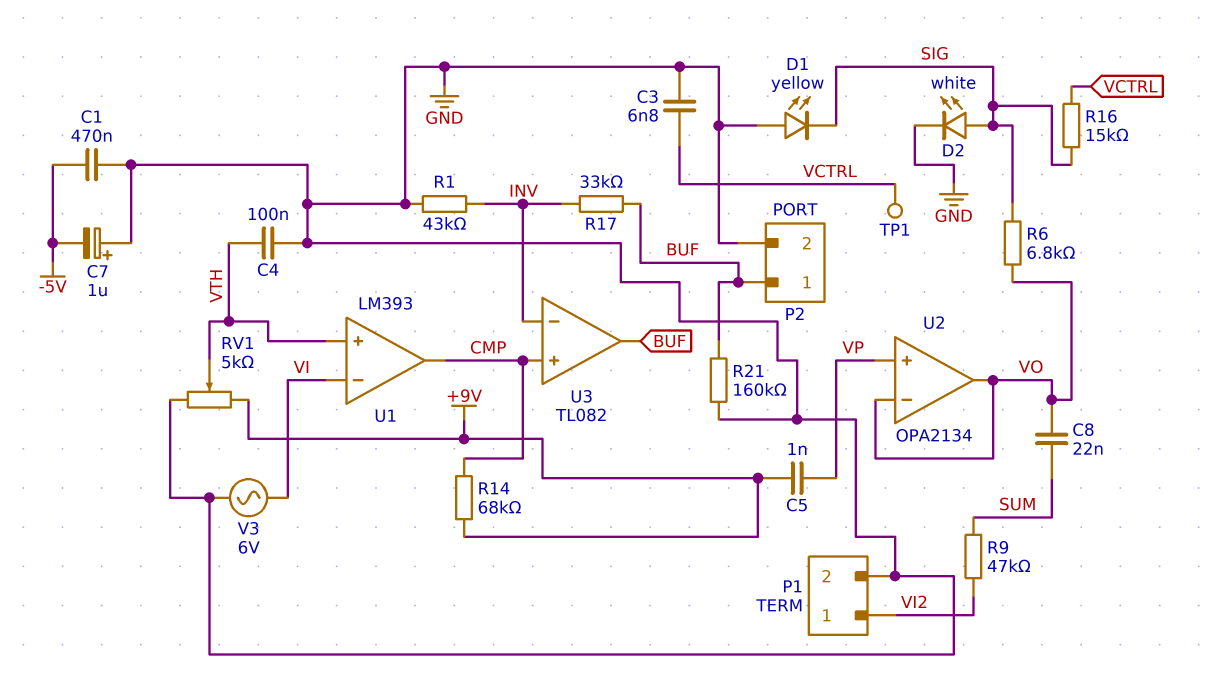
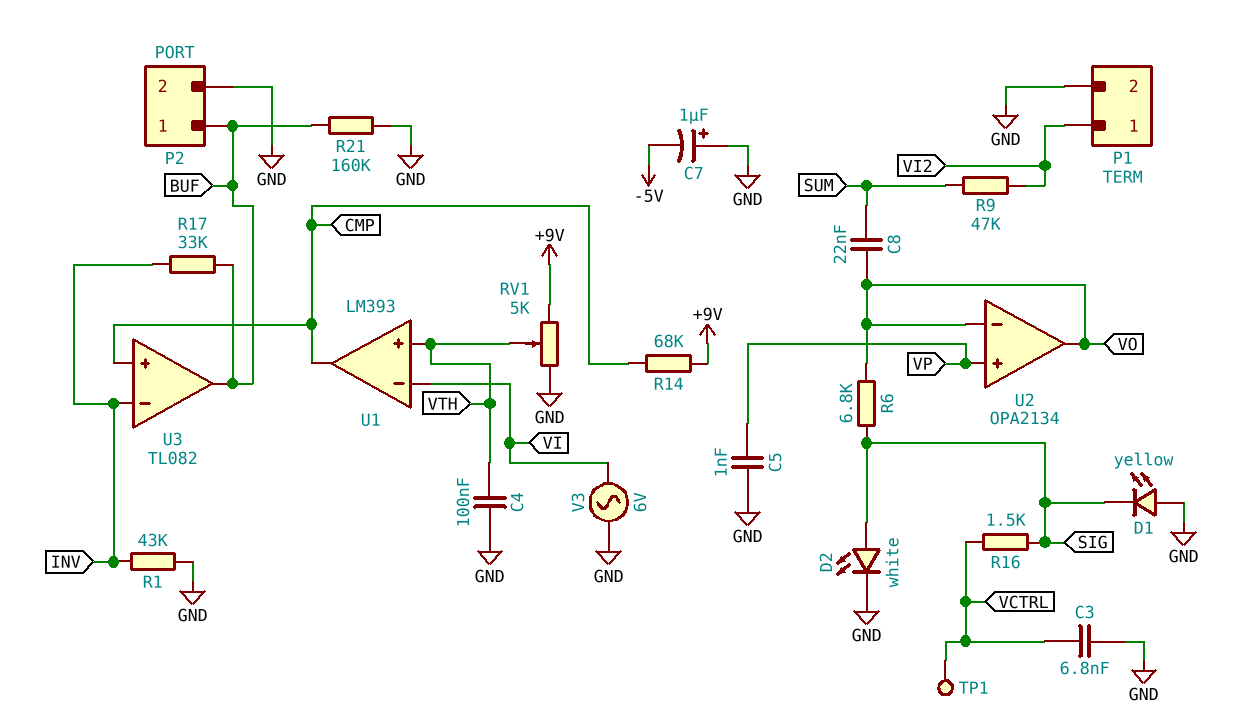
C1: 470nF (-5V, GND) -> none
C5: 1nF (+9V, VP) -> 1nF (GND, VP)
R16: 15k (SIG, VCTRL) -> 1.5k (SIG, VCTRL)

